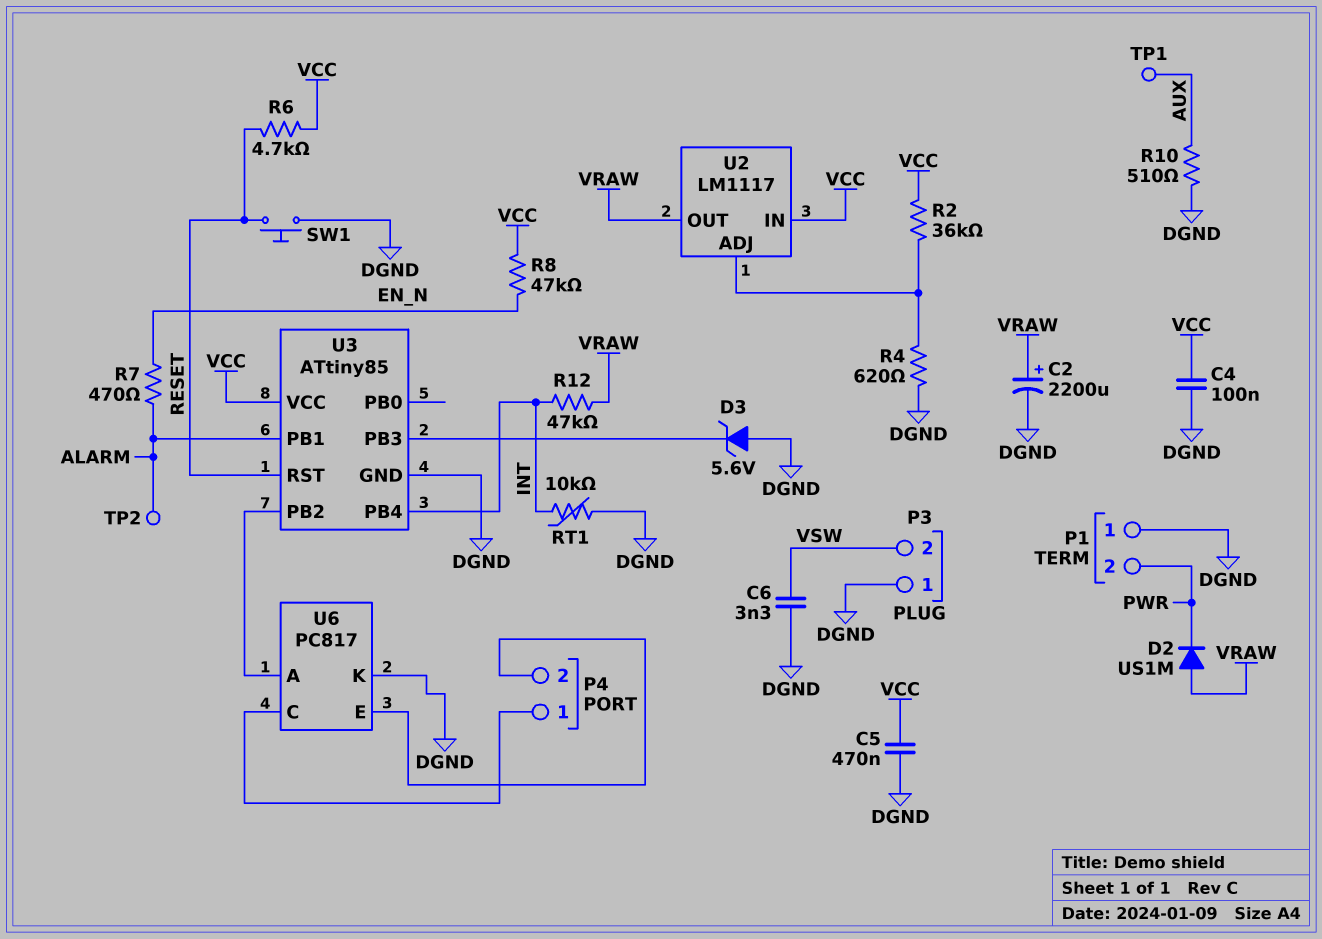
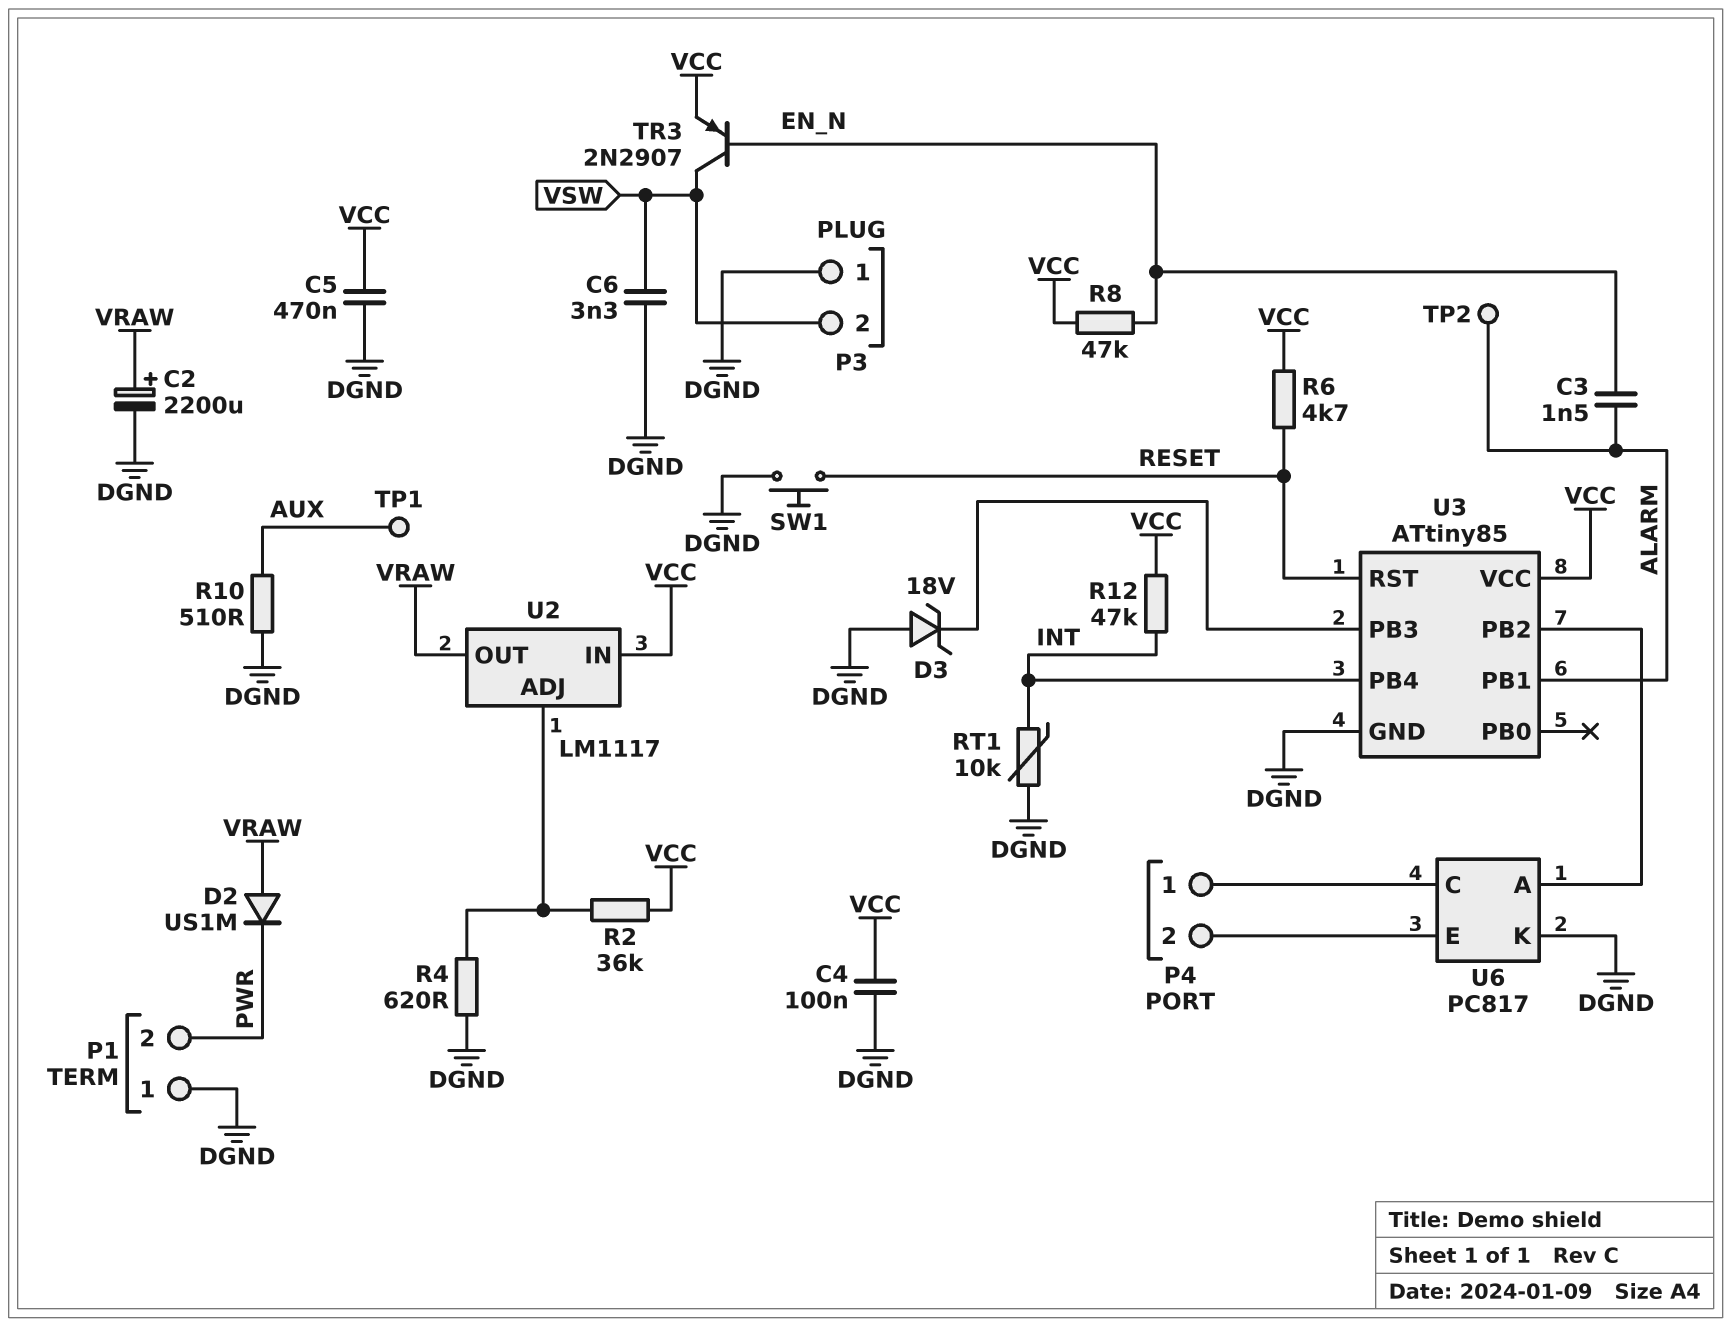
C3: none -> 1.5nF (ALARM, EN_N)
D3: zener 5.6V (A DGND, K U3/PB3) -> zener 18V (A DGND, K U3/PB3)
R7: 470 (ALARM, EN_N) -> none
R12: 47k (INT, VRAW) -> 47k (INT, VCC)
TR3: none -> PNP 2N2907 (B EN_N, C VSW, E VCC)

